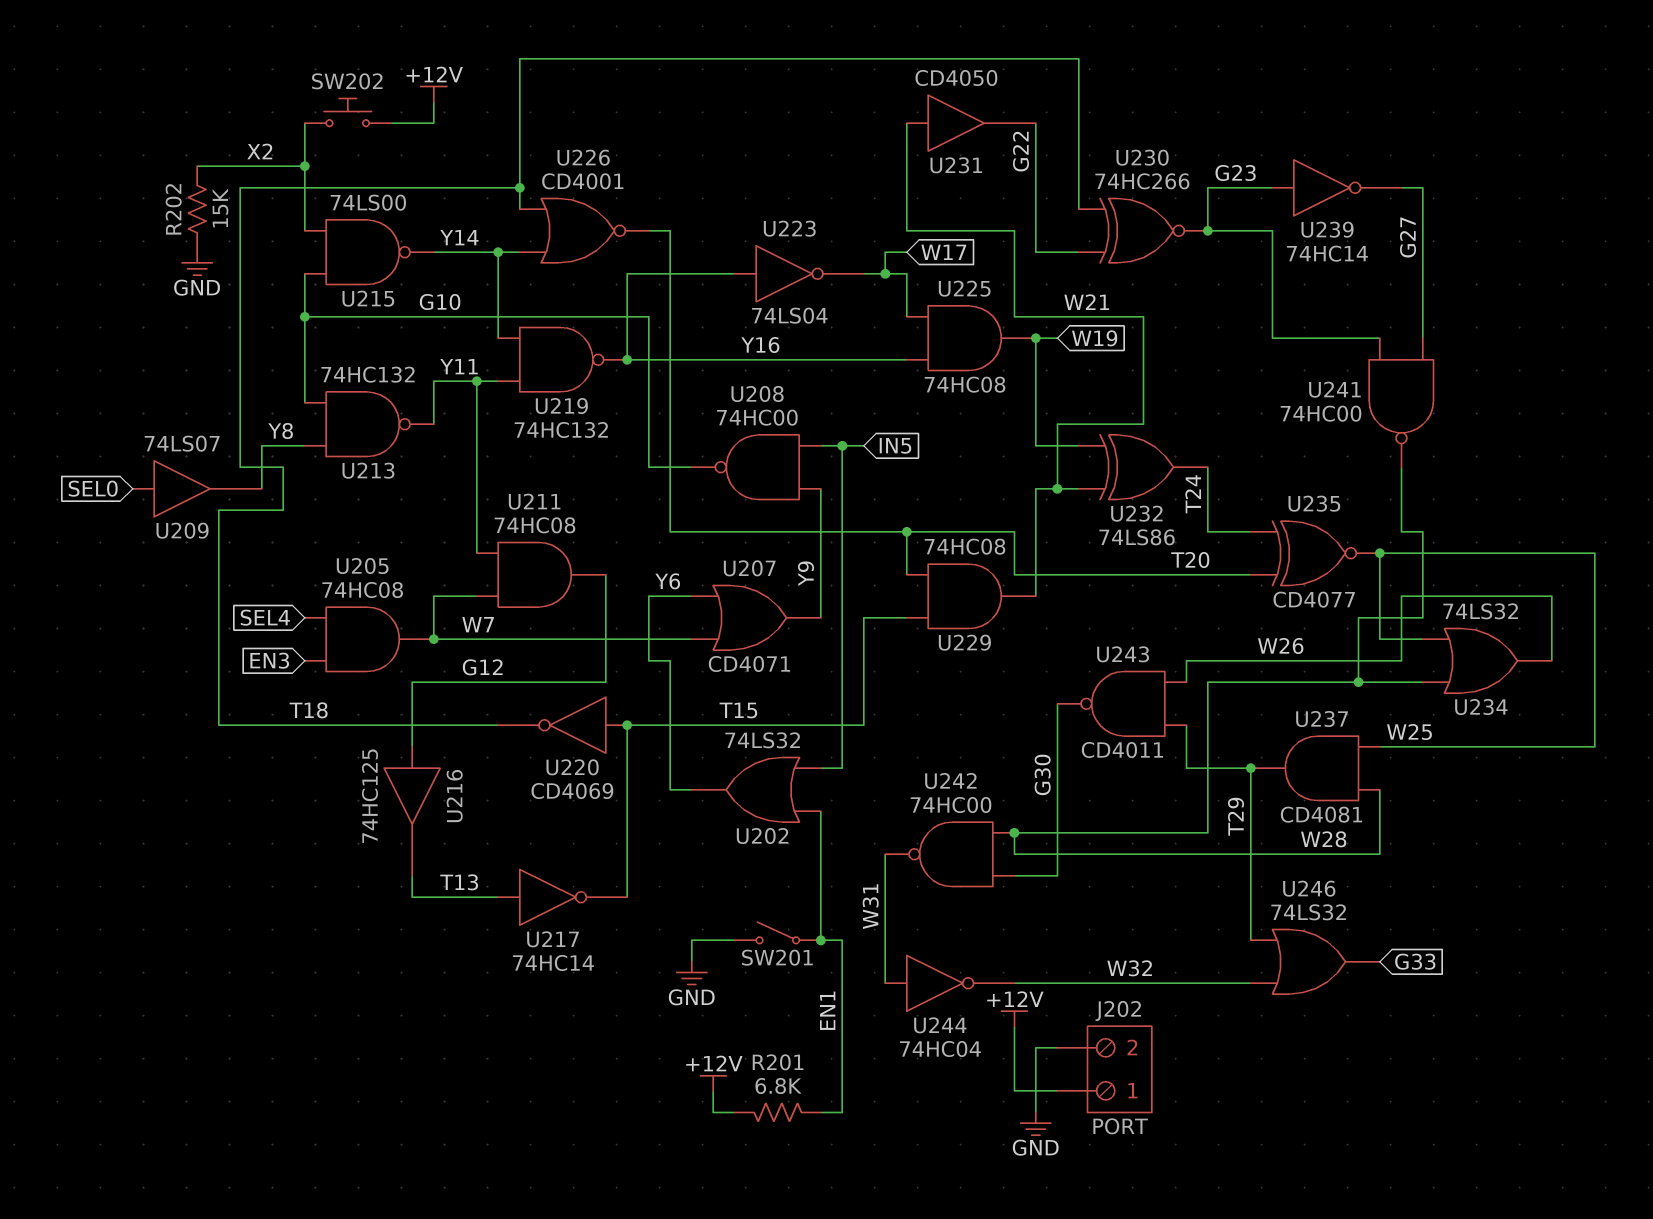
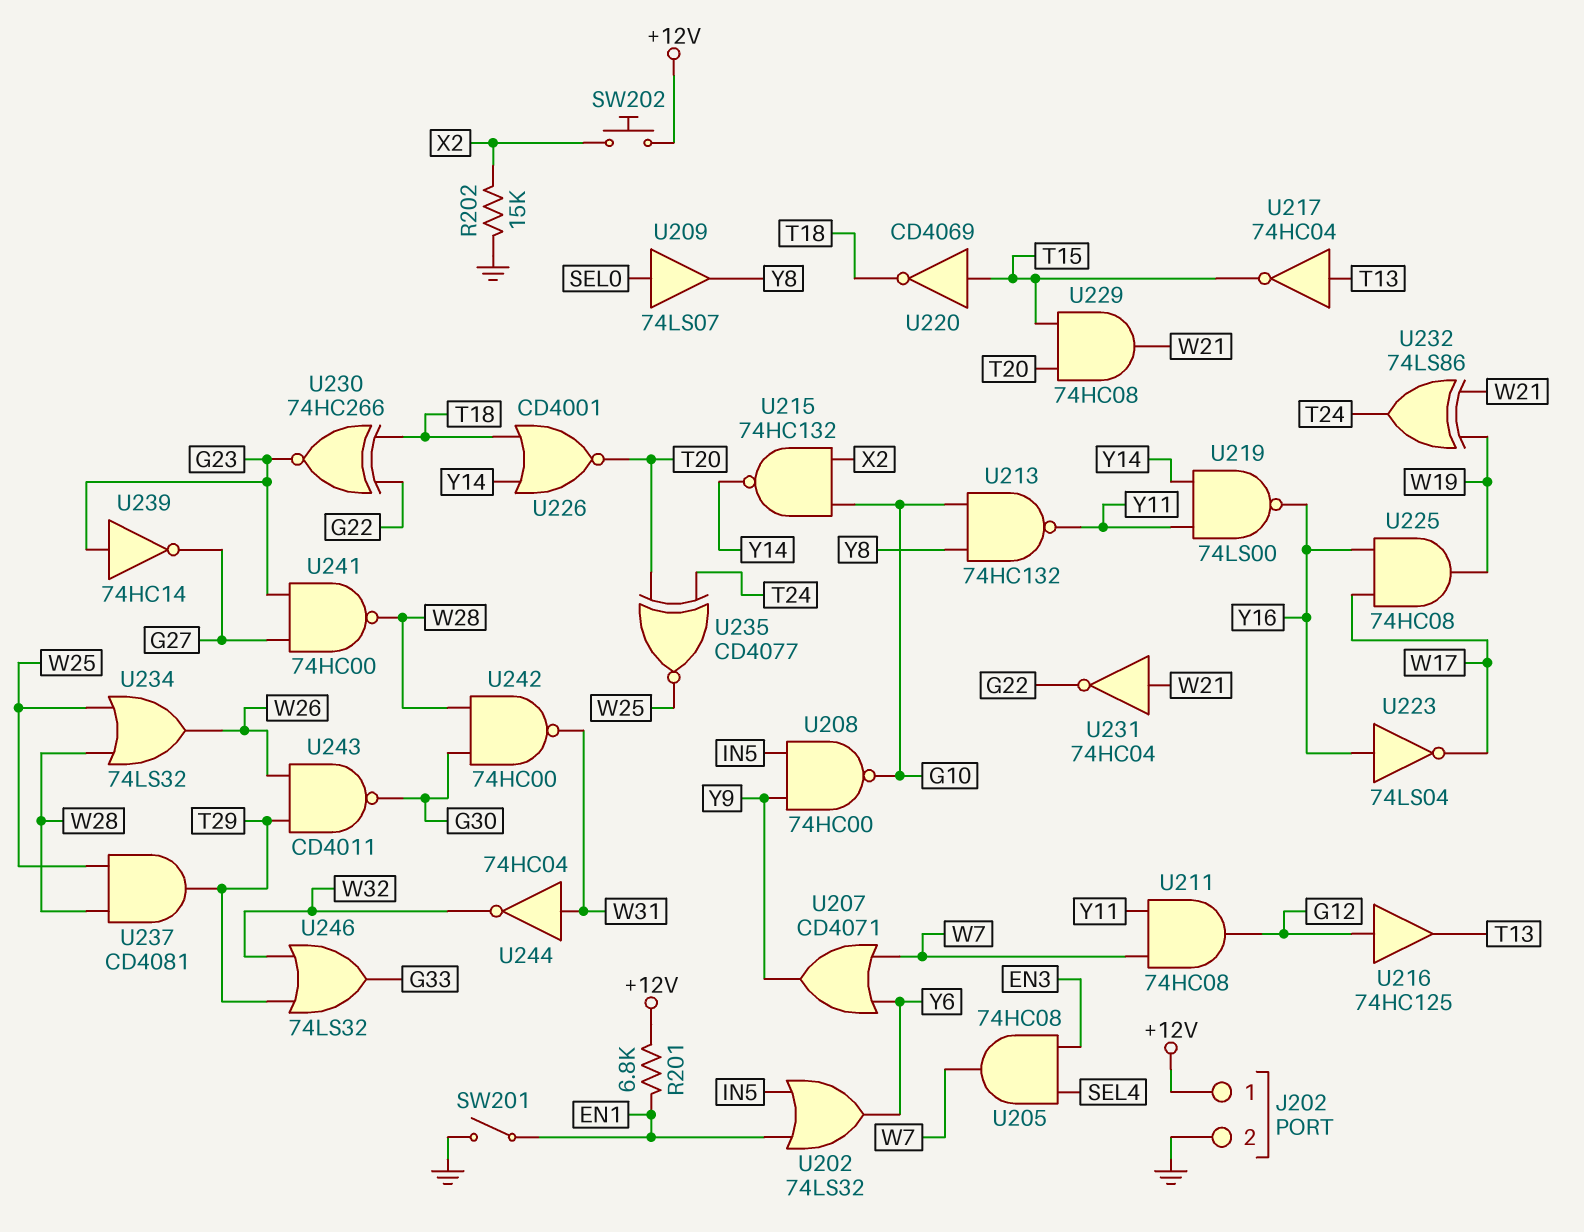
U215: NAND 74LS00 (in G10, in X2, out Y14) -> NAND 74HC132 (in G10, in X2, out Y14)
U217: NOT 74HC14 (in T13, out T15) -> NOT 74HC04 (in T13, out T15)
U219: NAND 74HC132 (in Y11, in Y14, out Y16) -> NAND 74LS00 (in Y11, in Y14, out Y16)
U231: buffer CD4050 (in W21, out G22) -> NOT 74HC04 (in W21, out G22)

